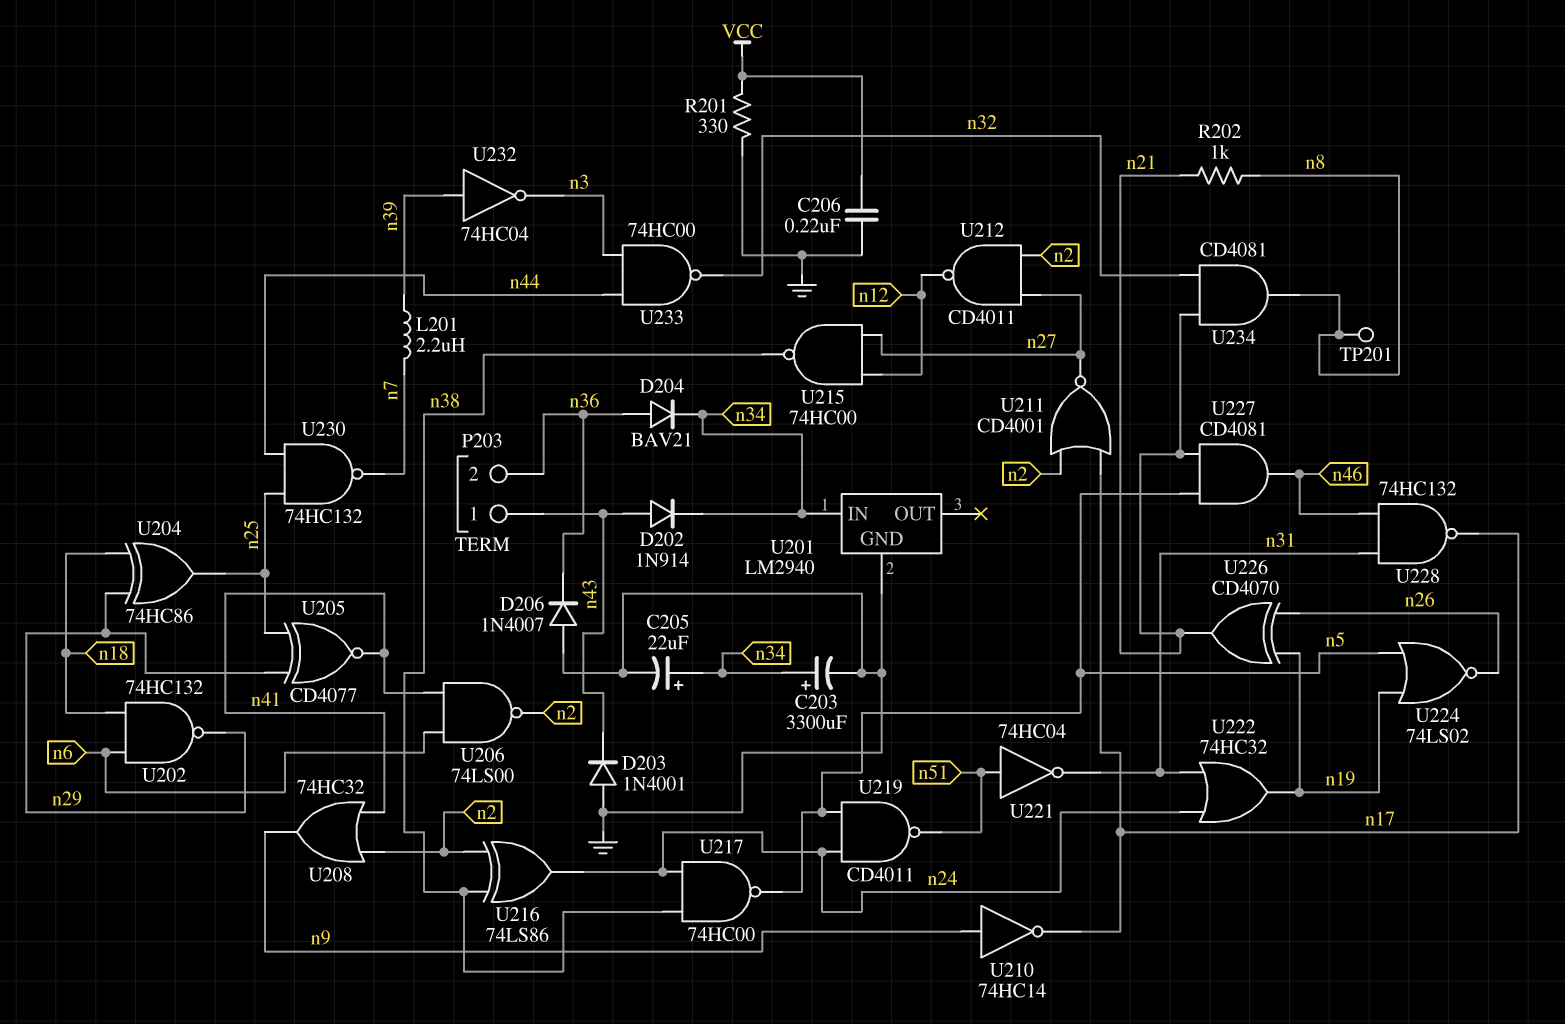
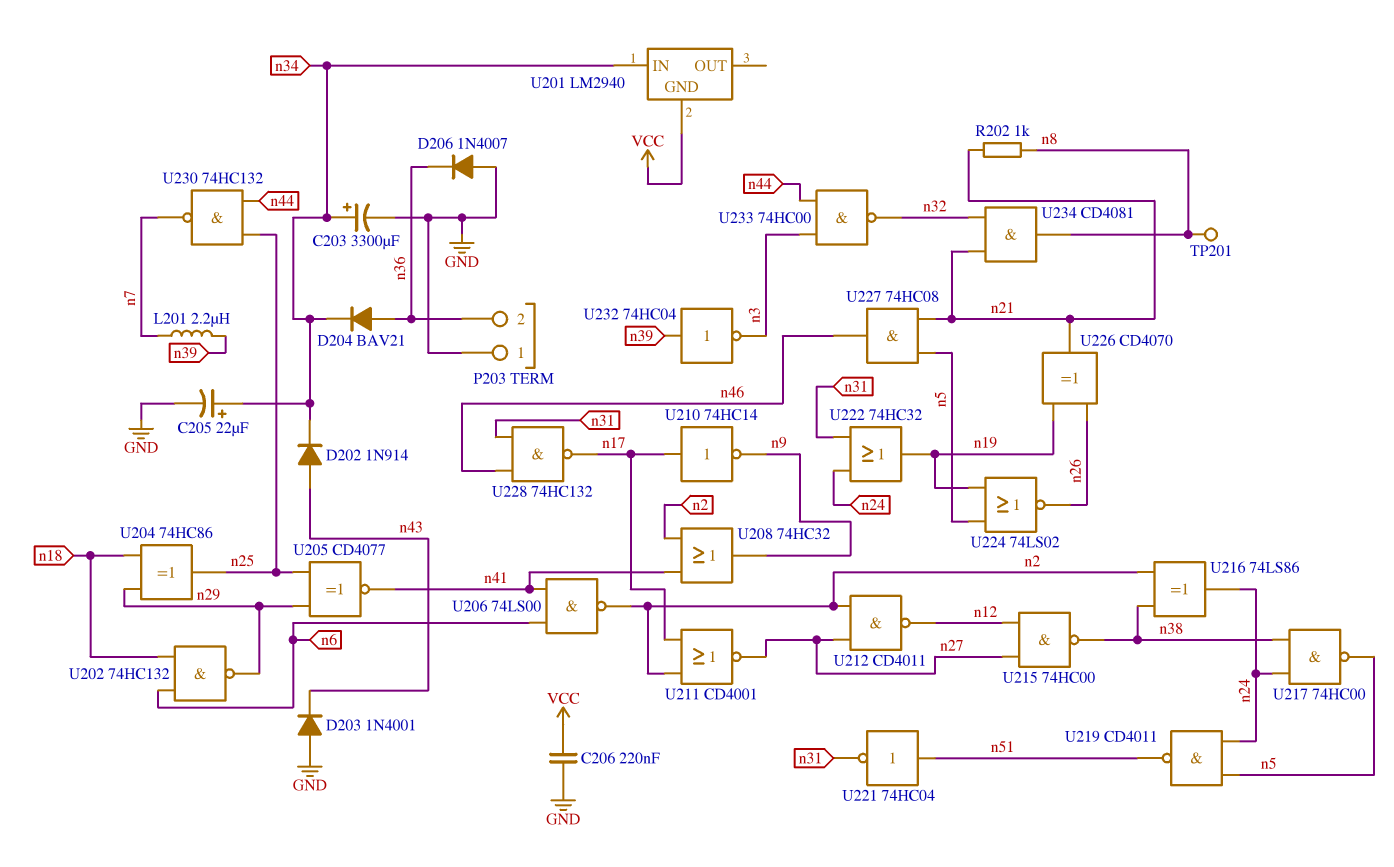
P203 pin 1: n43 -> GND
R201: 330 (GND, VCC) -> none
U201 pin GND: GND -> VCC
U210: NOT 74HC14 (in n9, out n17) -> NOT 74HC14 (in n17, out n9)
U227: AND CD4081 (in n5, in n21, out n46) -> AND 74HC08 (in n5, in n21, out n46)

